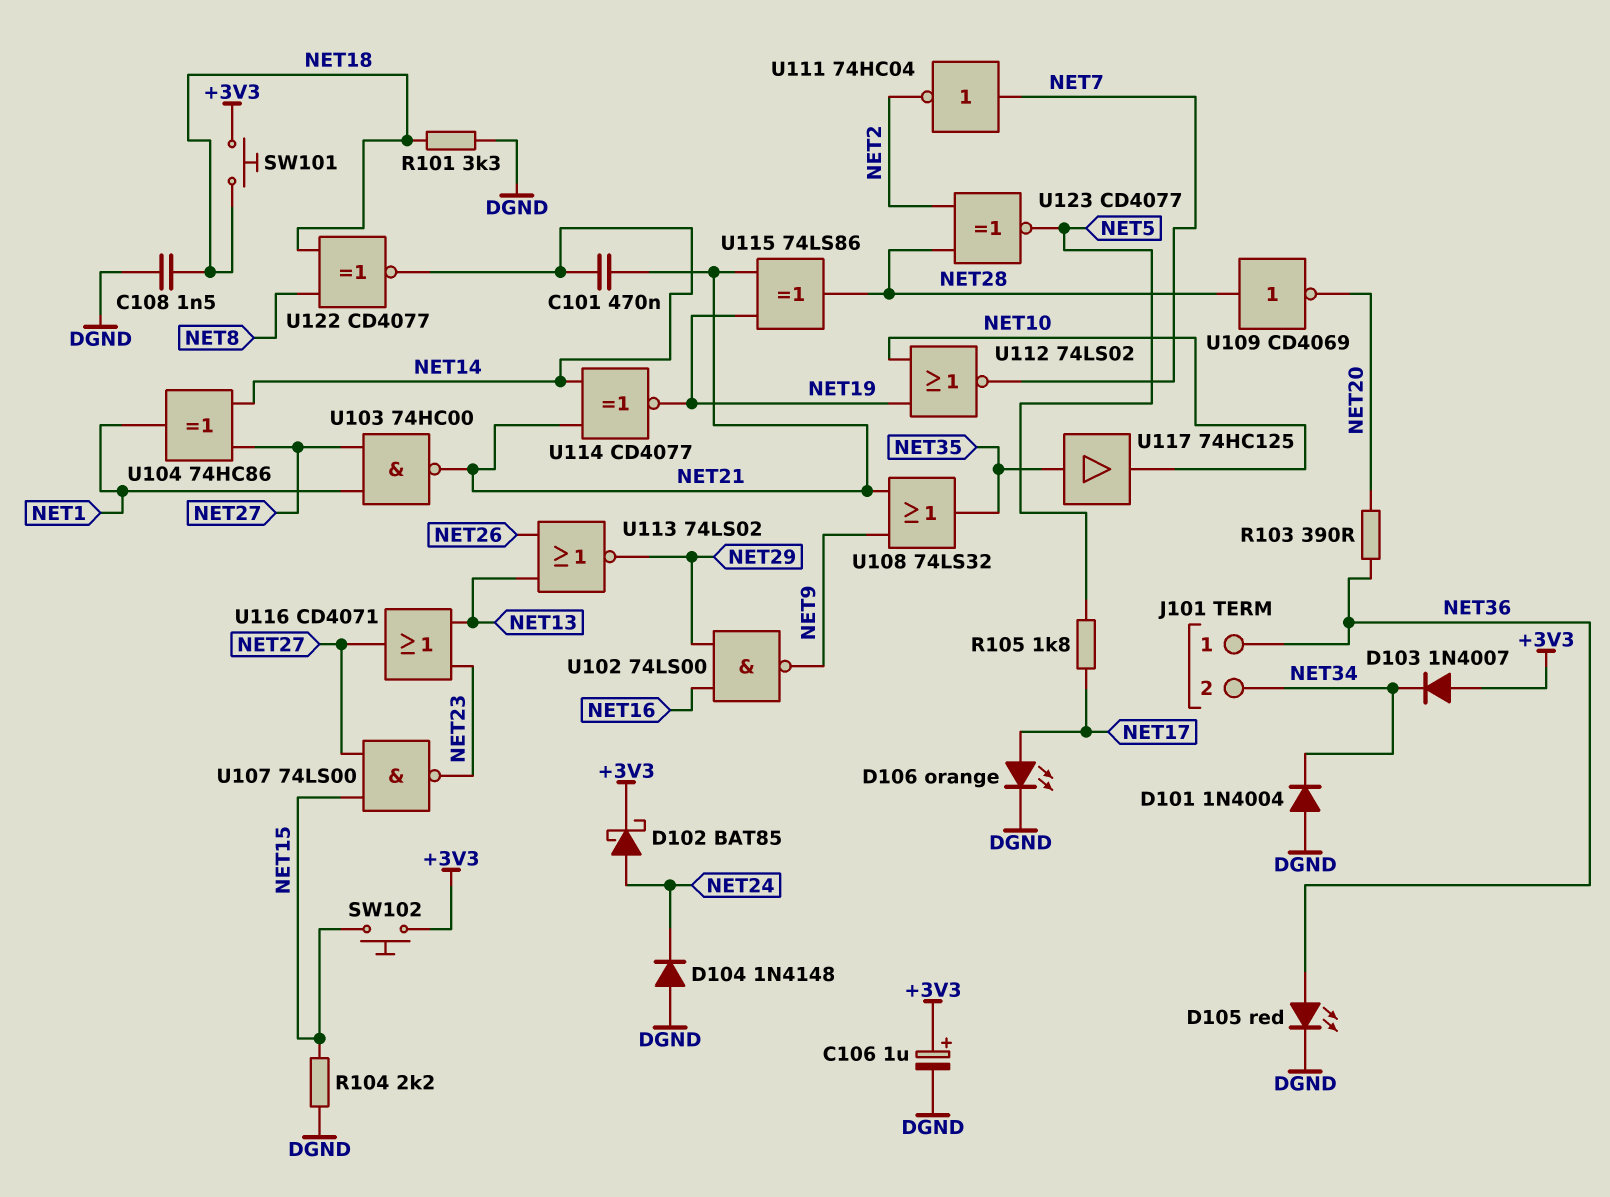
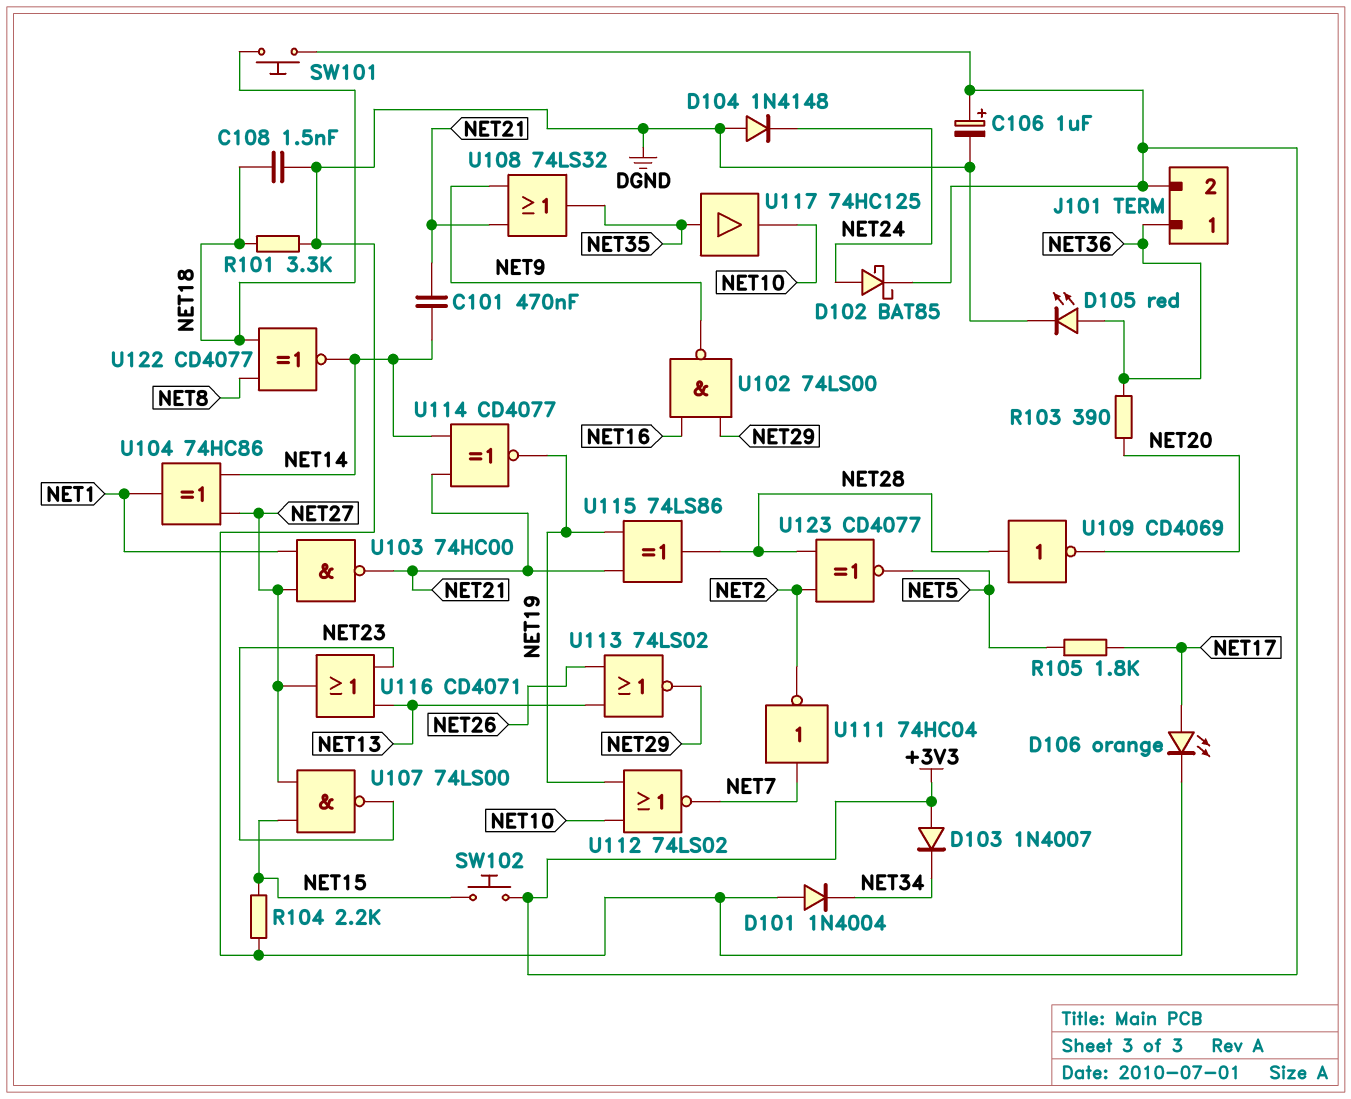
J101 pin 2: NET34 -> +3V3

